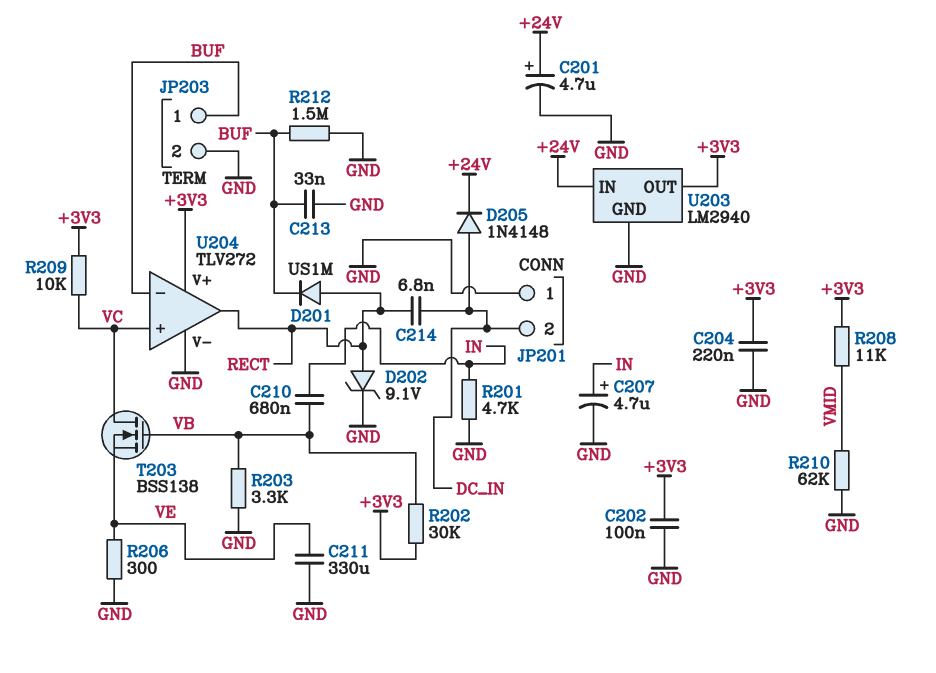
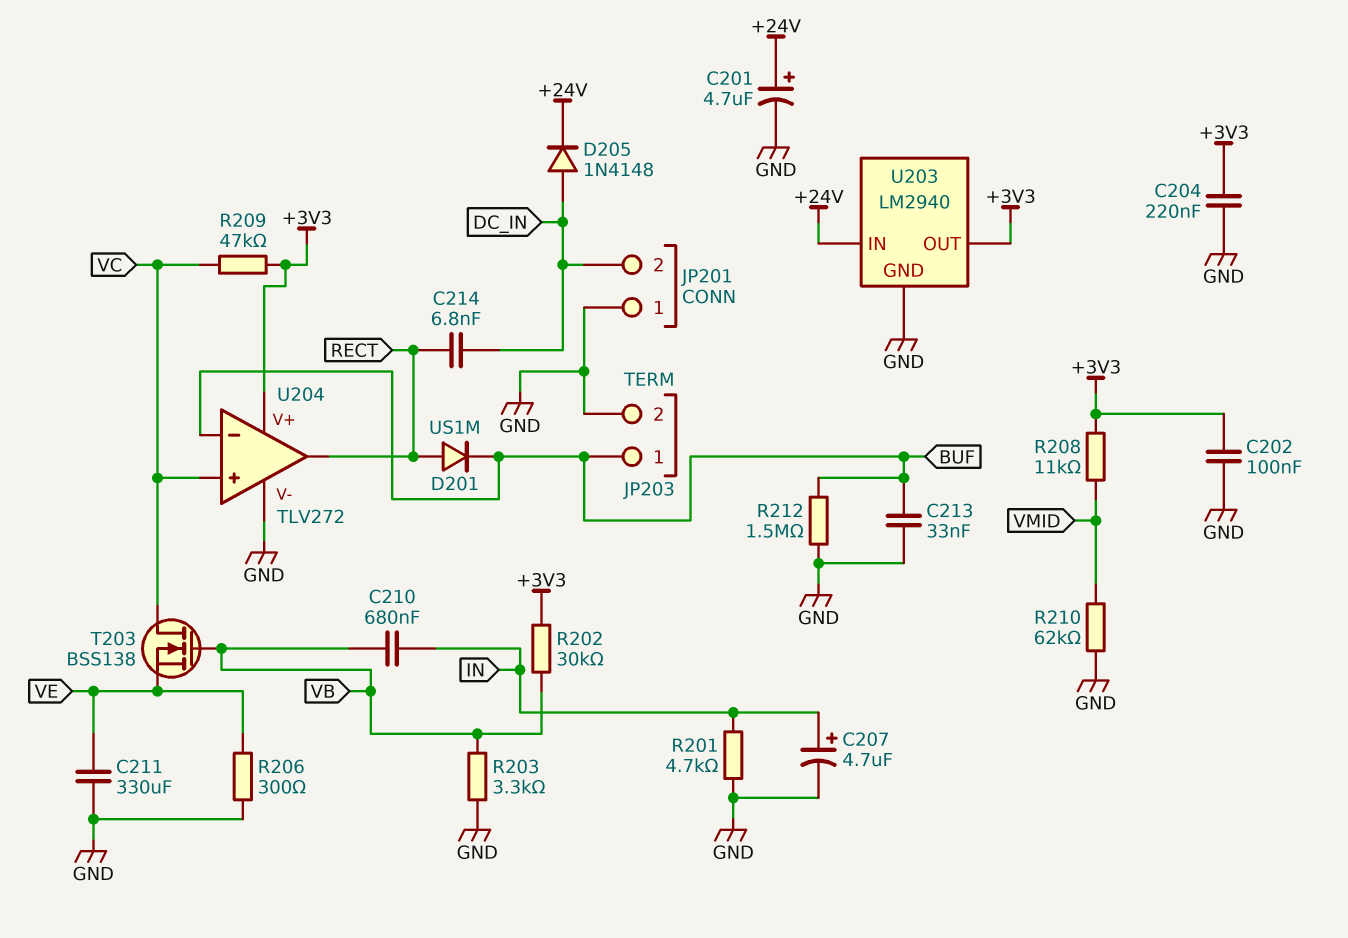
D202: zener 9.1V (A RECT, K GND) -> none
R209: 10k (+3V3, VC) -> 47k (+3V3, VC)

